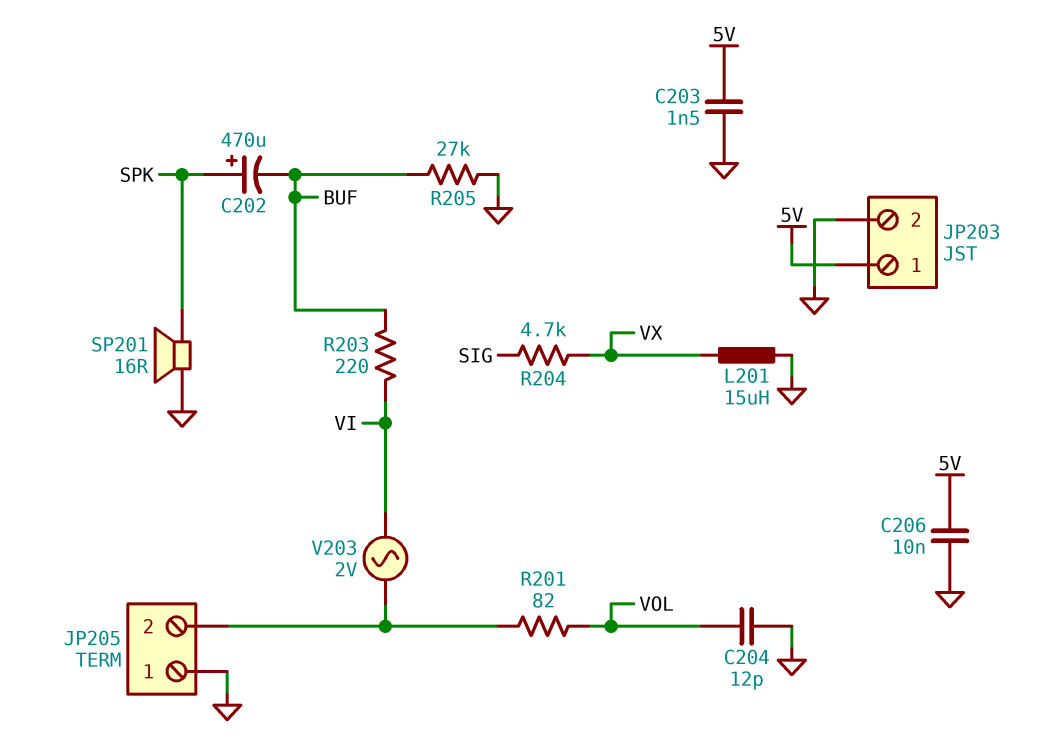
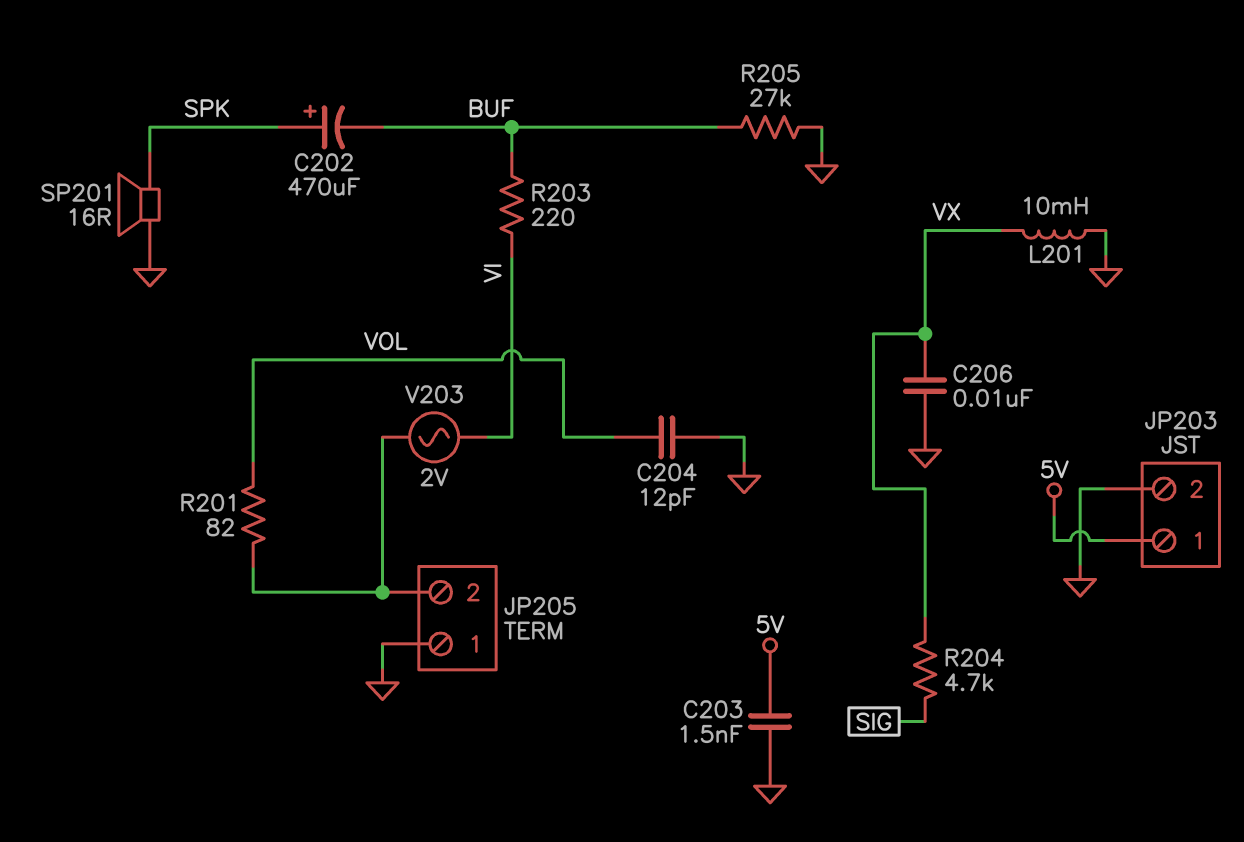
C206: 10nF (5V, GND) -> 10nF (GND, VX)
L201: 15uH (GND, VX) -> 10mH (GND, VX)

